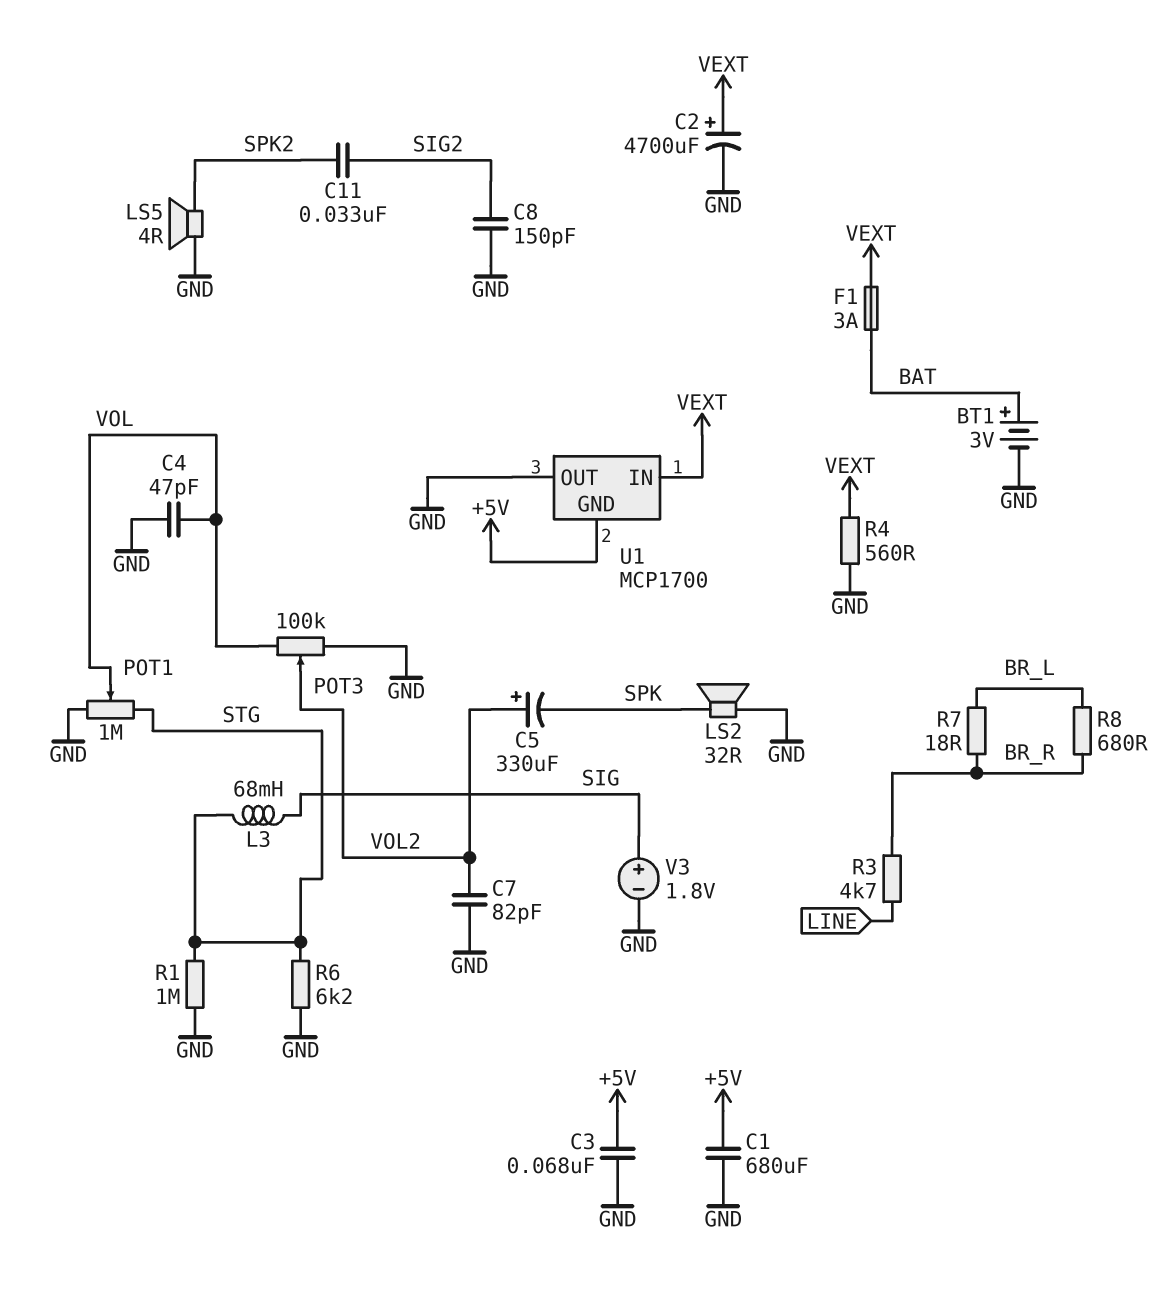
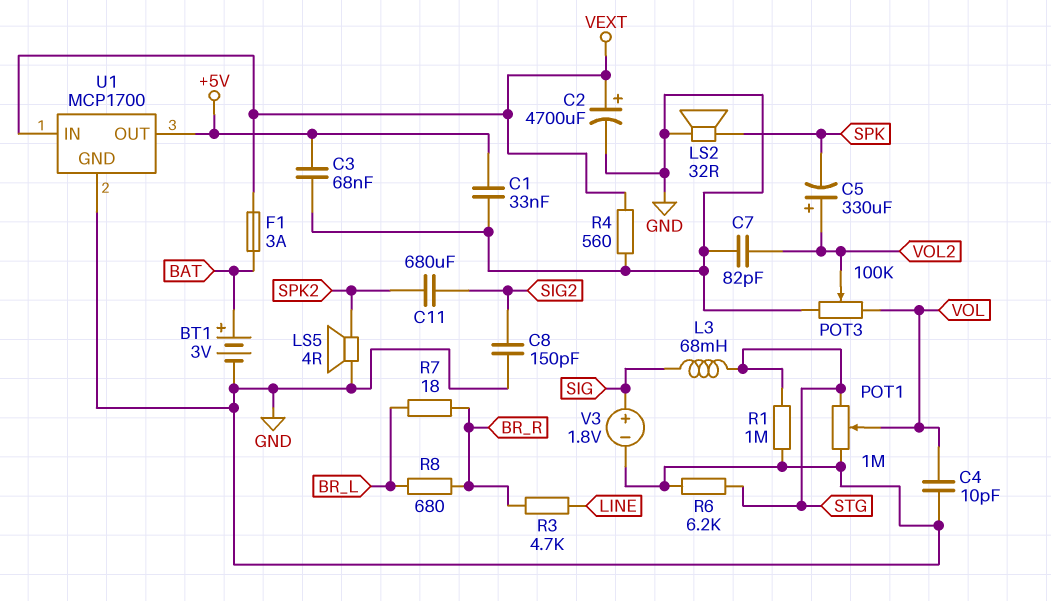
C1: 680uF (+5V, GND) -> 33nF (+5V, GND)
C4: 47pF (GND, VOL) -> 10pF (GND, VOL)
C11: 33nF (SIG2, SPK2) -> 680uF (SIG2, SPK2)
U1 pin GND: +5V -> GND
U1 pin OUT: GND -> +5V

